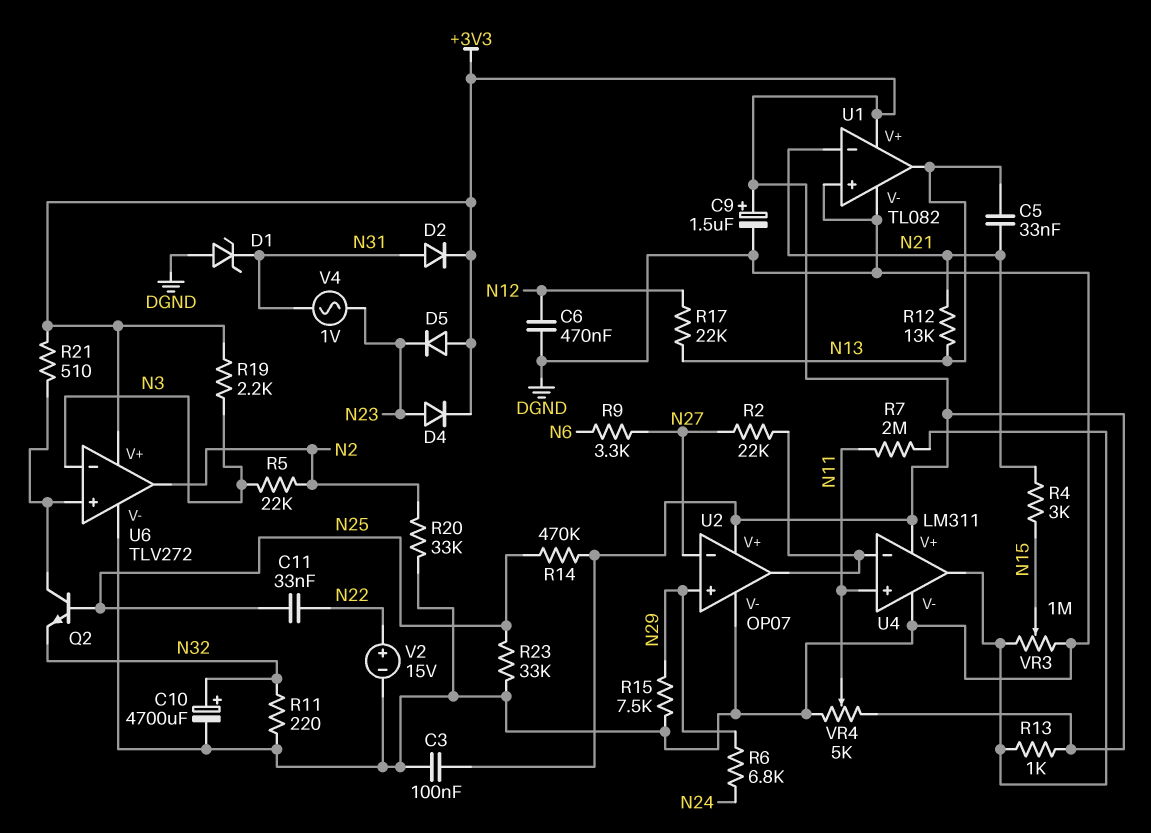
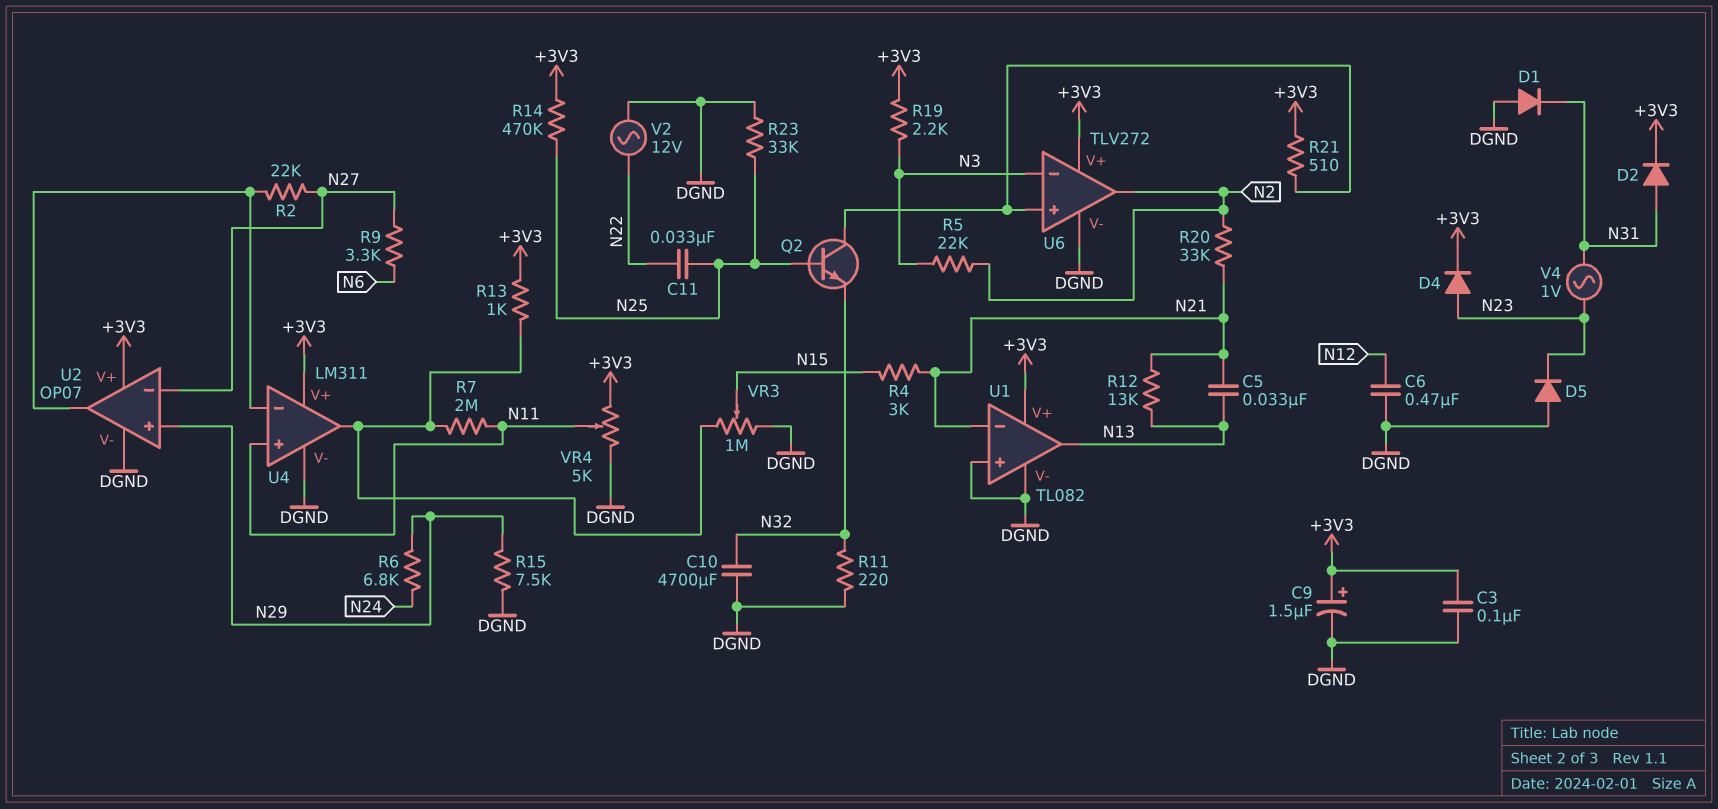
C10: 4700uF (plus N32, minus DGND) -> 4700uF (DGND, N32)
D1: zener (A DGND, K N31) -> diode (A DGND, K N31)
D5: diode (A +3V3, K N23) -> diode (A DGND, K N23)
R17: 22k (N12, N13) -> none
R20: 33k (DGND, N2) -> 33k (N2, N21)
V2: 15V (plus N22, minus DGND) -> AC 12V (DGND, N22)

